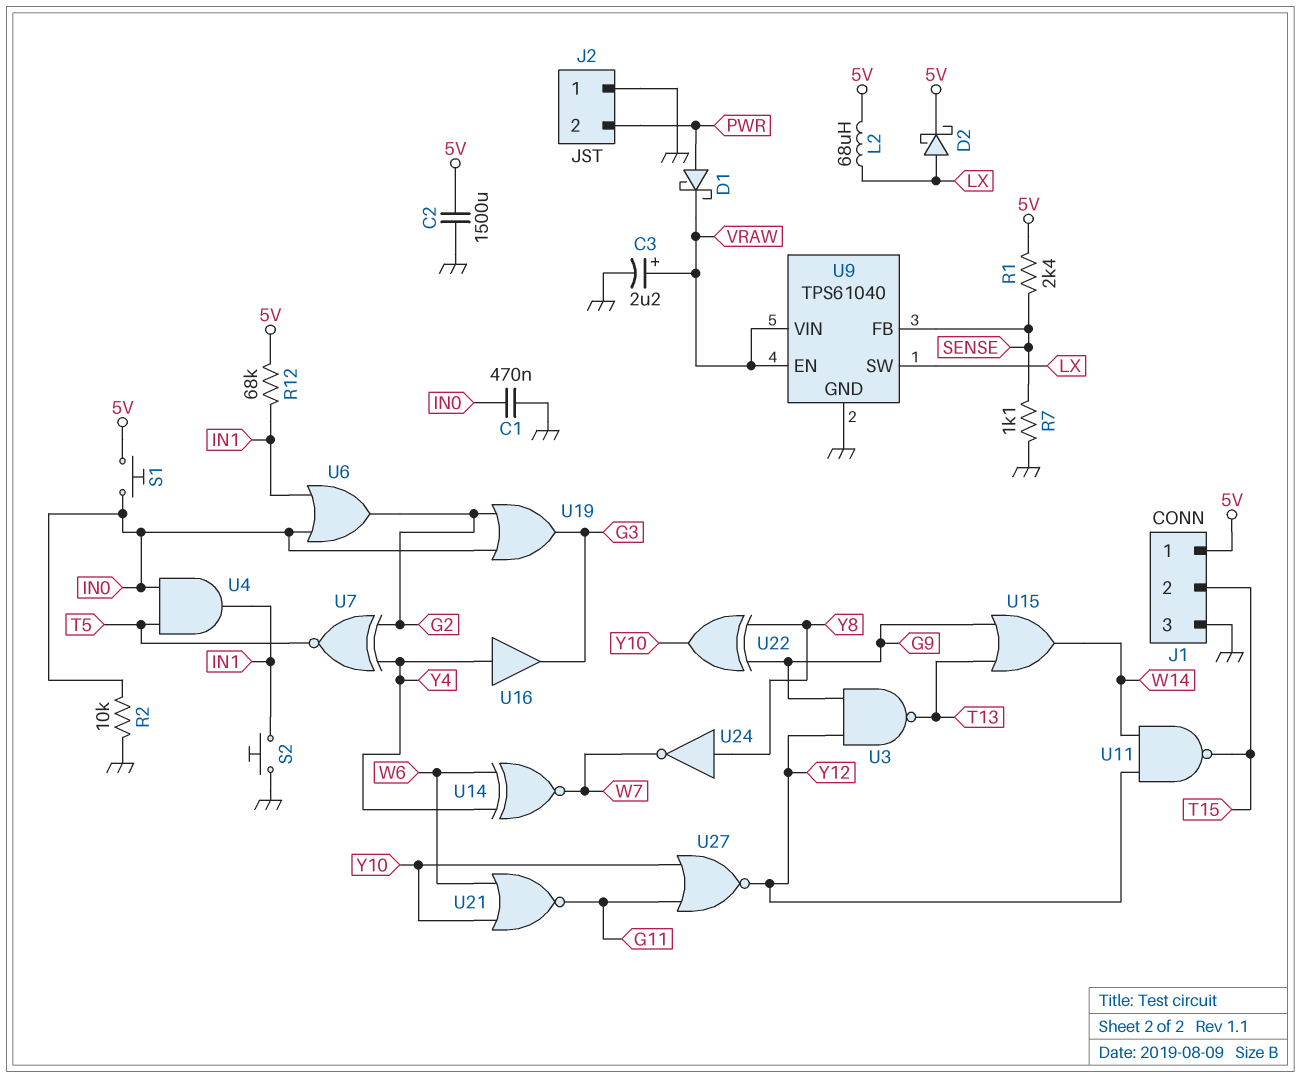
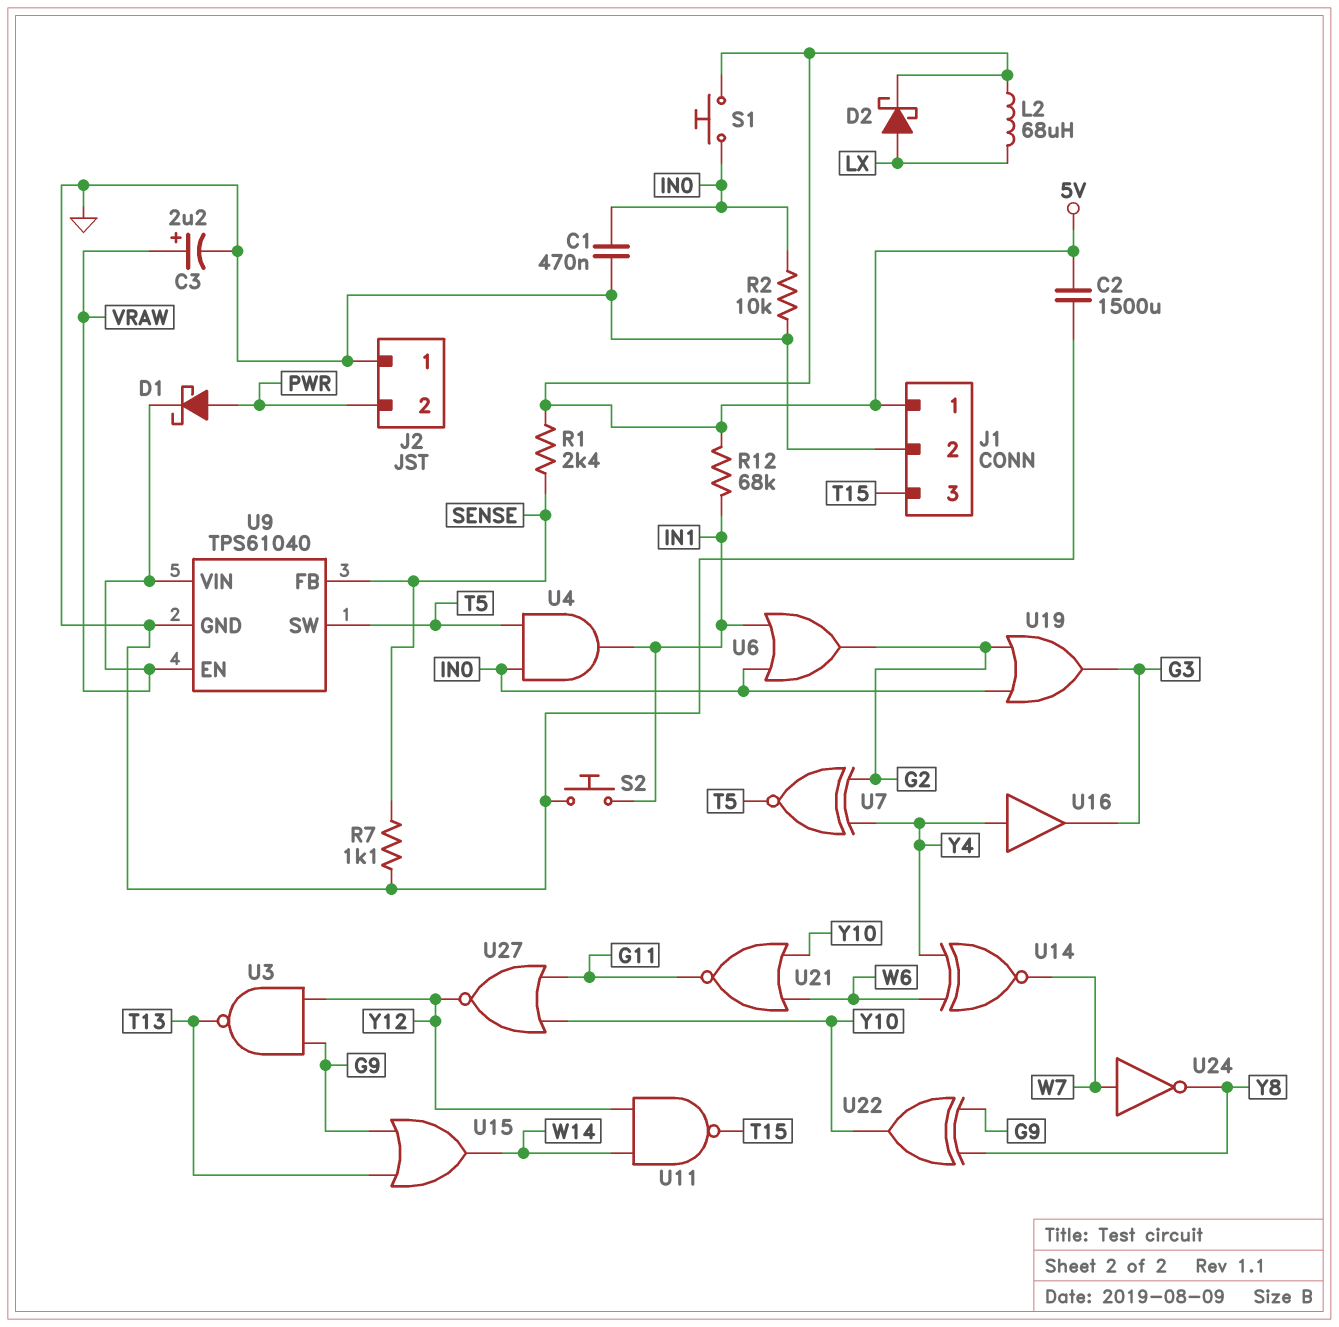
J1 pin 2: T15 -> GND
J1 pin 3: GND -> T15
U9 pin SW: LX -> T5
U24: NOT (in Y8, out W7) -> NOT (in W7, out Y8)

